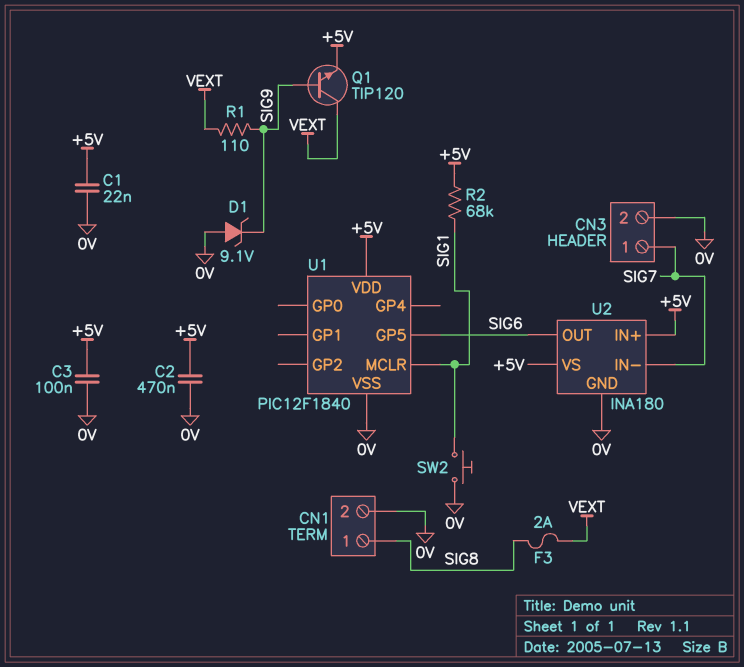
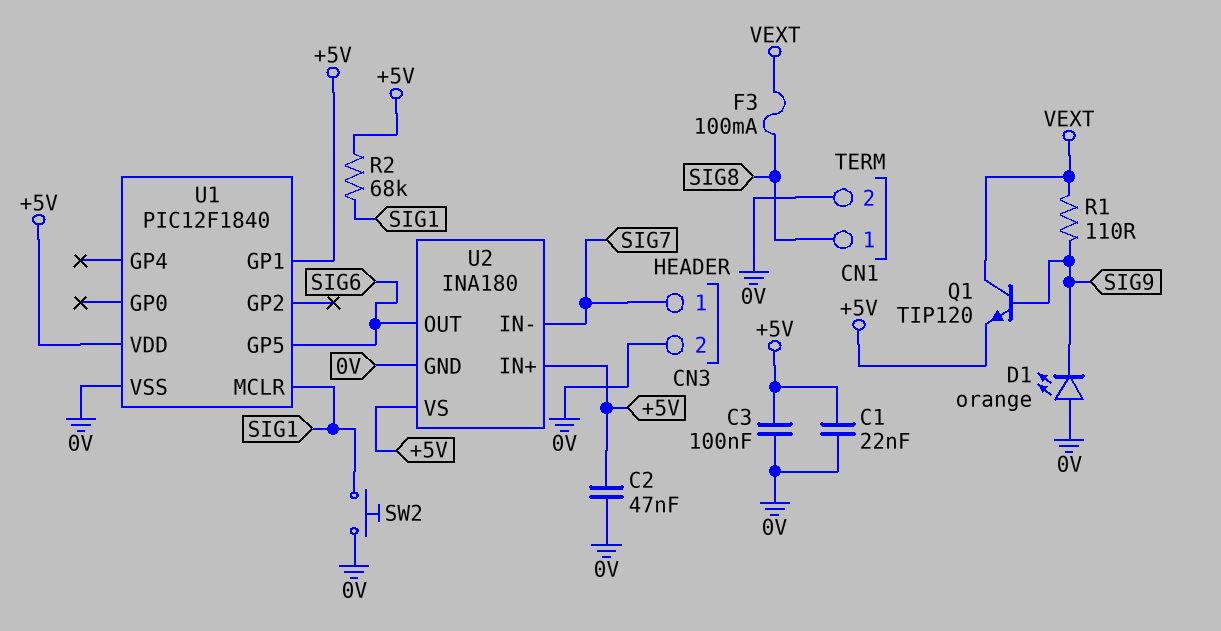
C2: 470nF (+5V, 0V) -> 47nF (+5V, 0V)
D1: zener 9.1V (A 0V, K SIG9) -> LED orange (A 0V, K SIG9)
F3: 2A (SIG8, VEXT) -> 100mA (SIG8, VEXT)
U1 pin GP1: none -> +5V

